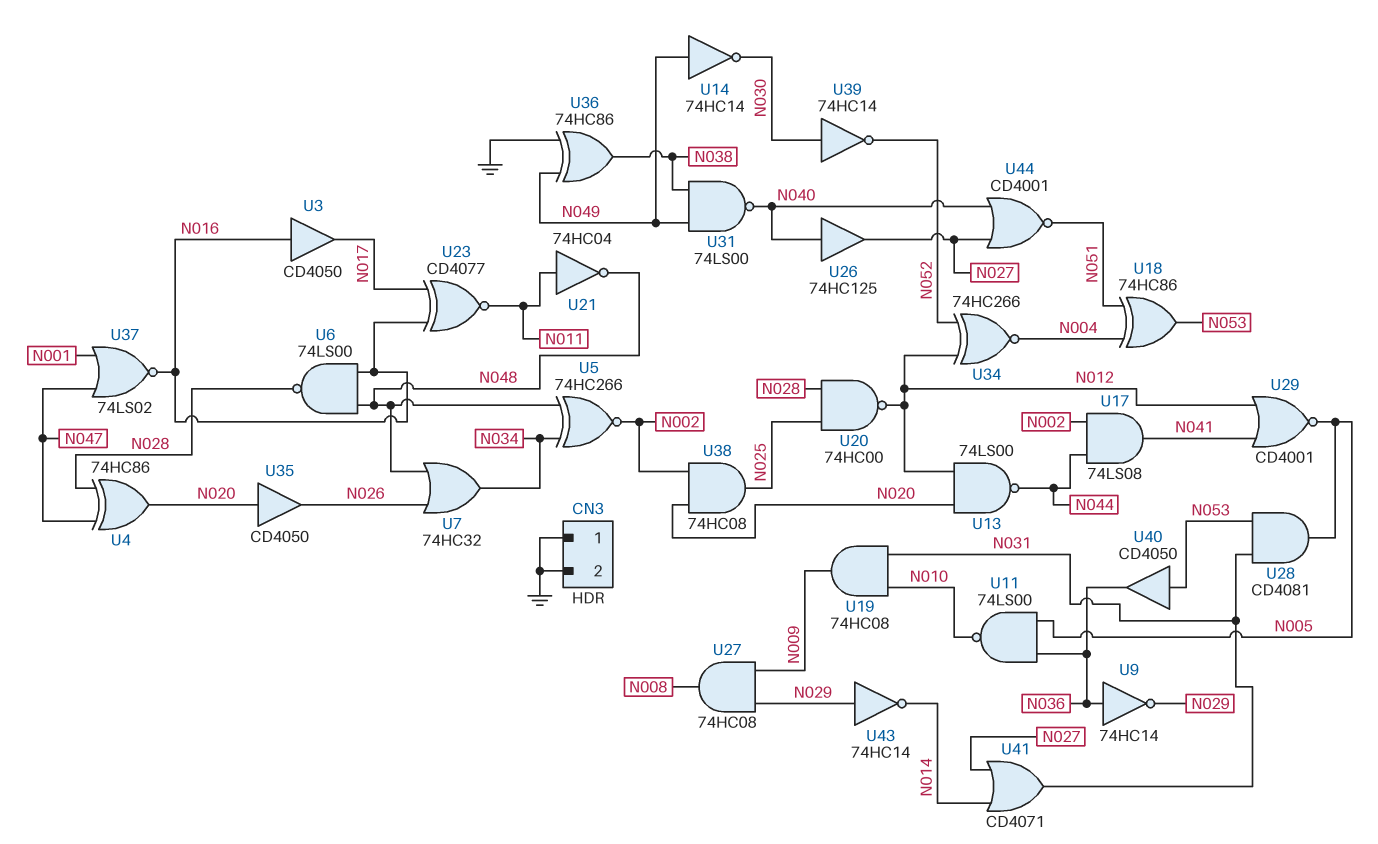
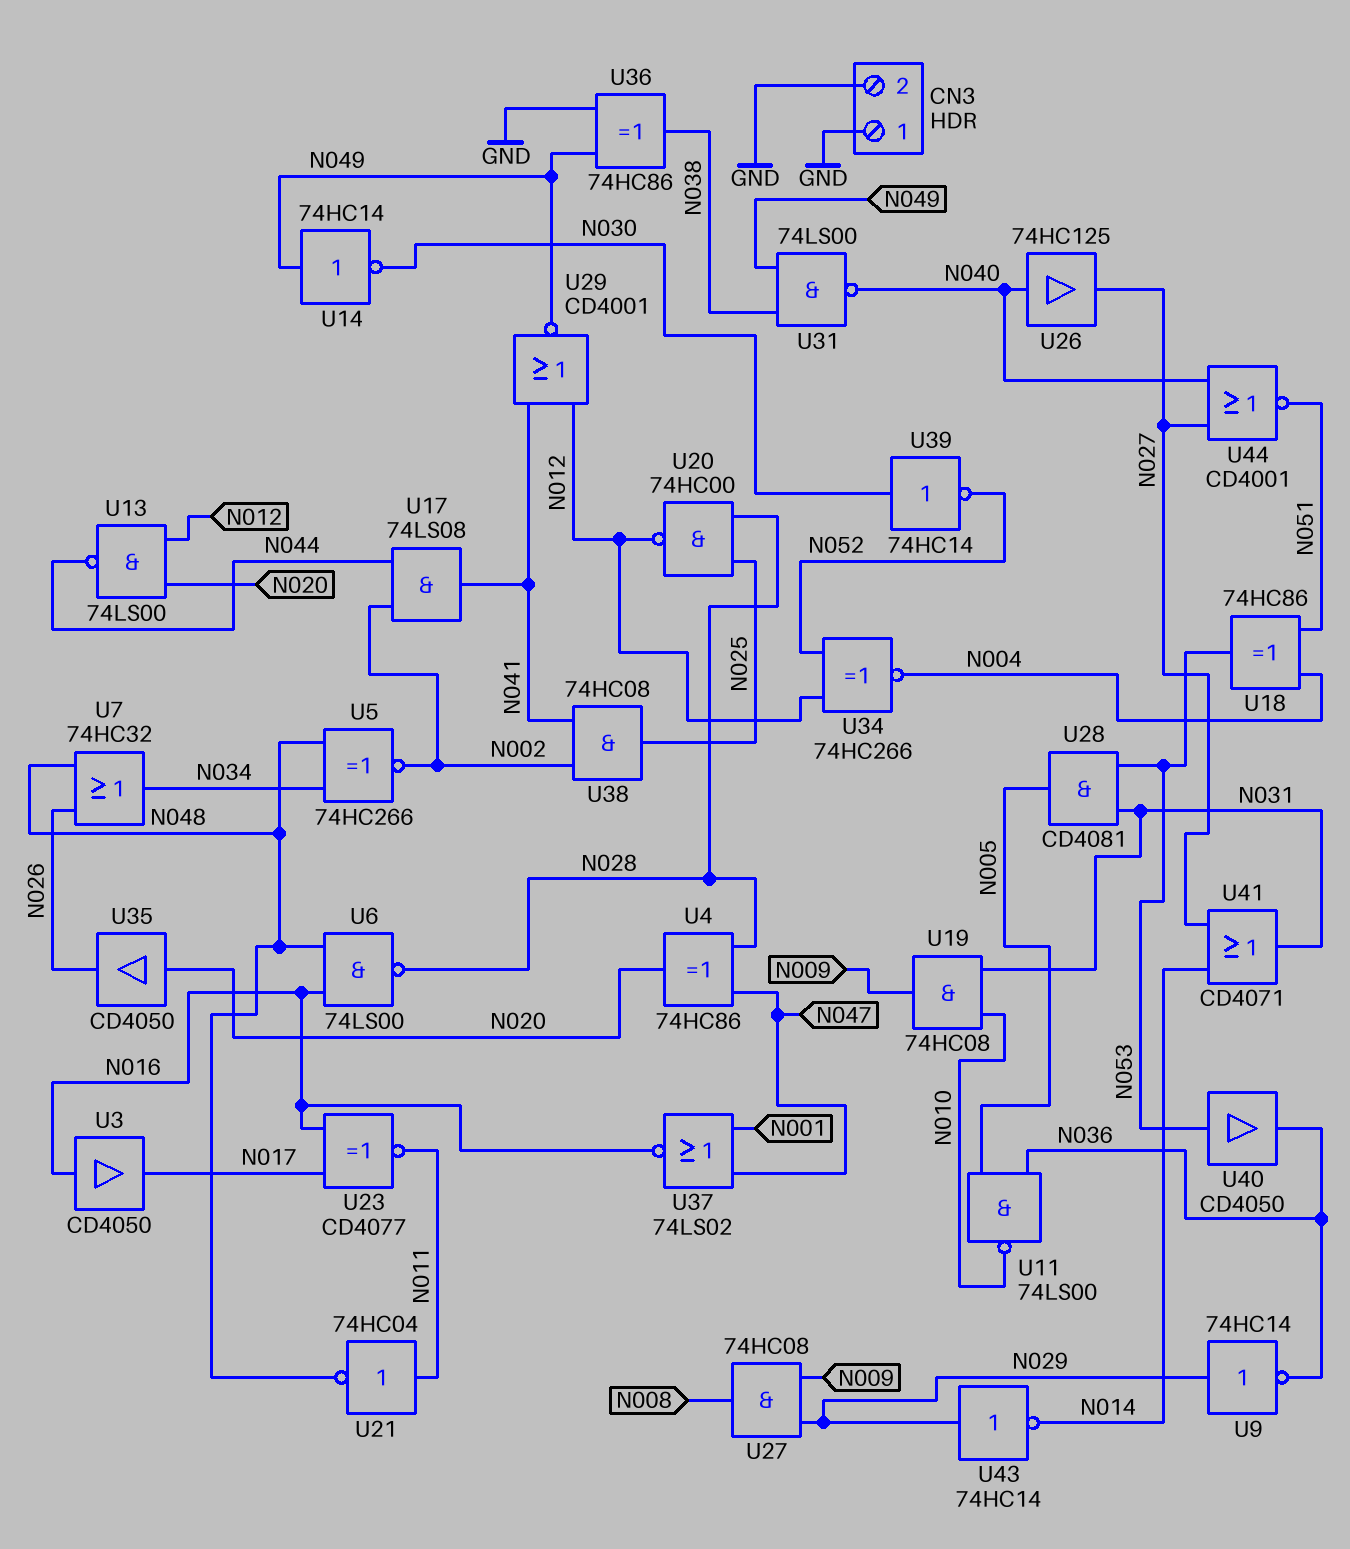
U9: NOT 74HC14 (in N036, out N029) -> NOT 74HC14 (in N029, out N036)
U29: NOR CD4001 (in N012, in N041, out N005) -> NOR CD4001 (in N012, in N041, out N049)
U38: AND 74HC08 (in N002, in N020, out N025) -> AND 74HC08 (in N002, in N041, out N025)

